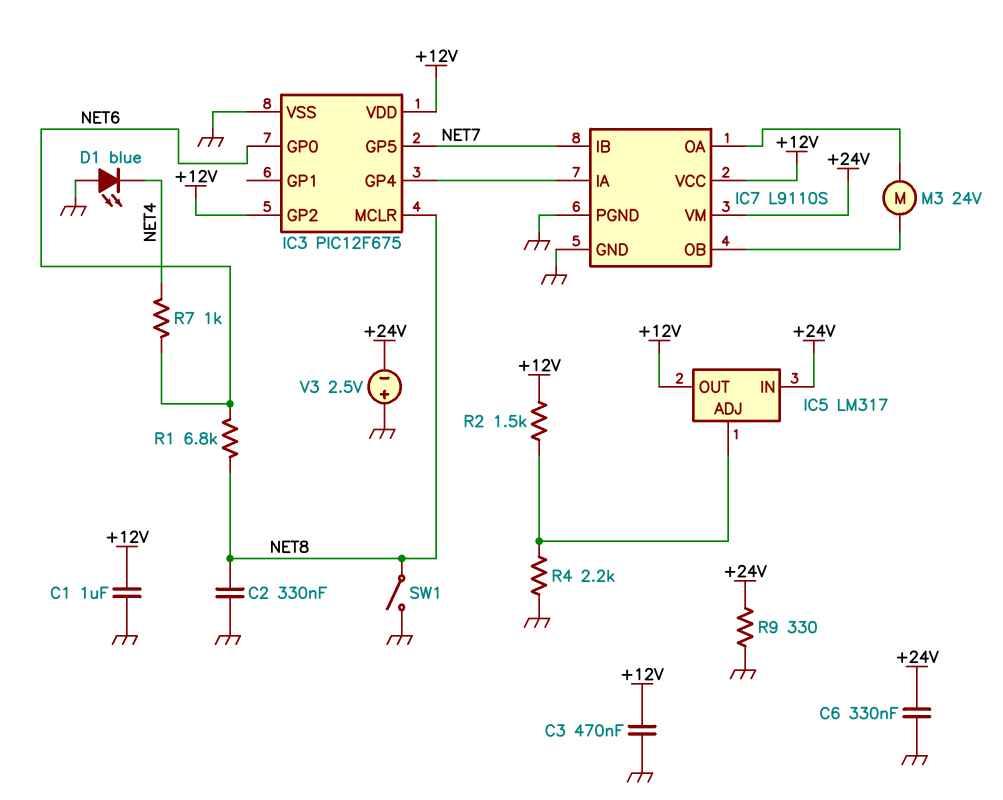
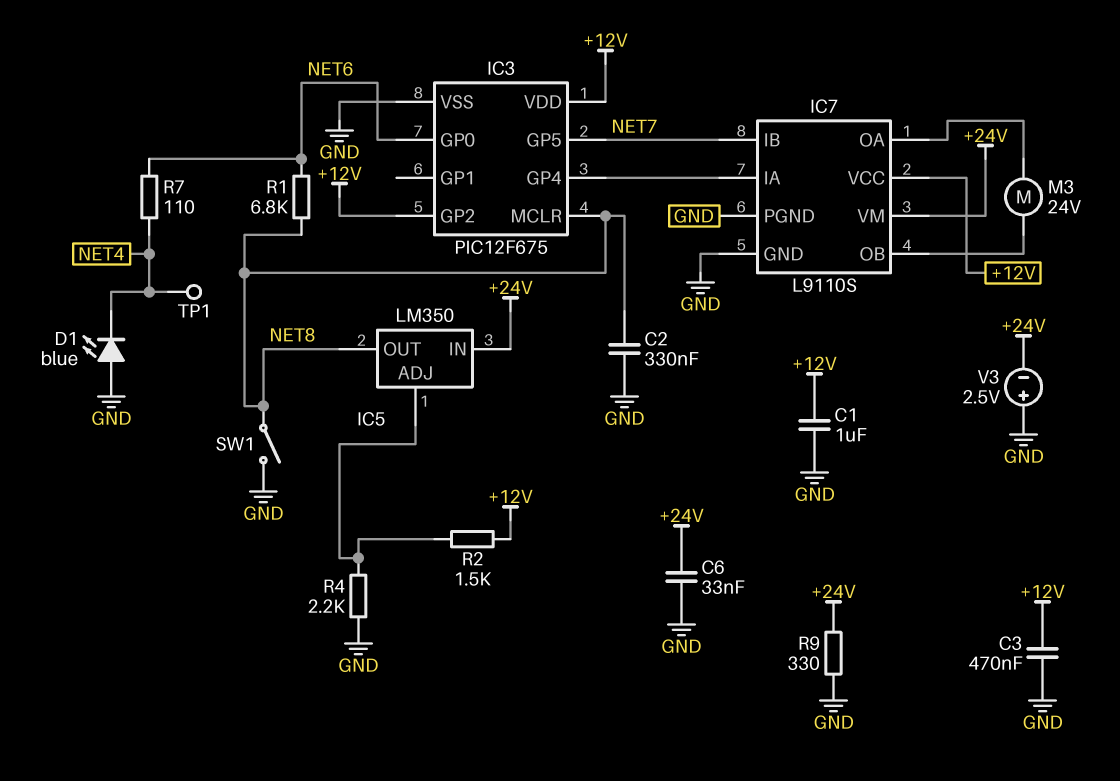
C6: 330nF (+24V, GND) -> 33nF (+24V, GND)
IC5: LM317 -> LM350
IC5 pin OUT: +12V -> NET8
R7: 1k (NET4, NET6) -> 110 (NET4, NET6)
TP1: none -> test point (NET4)

